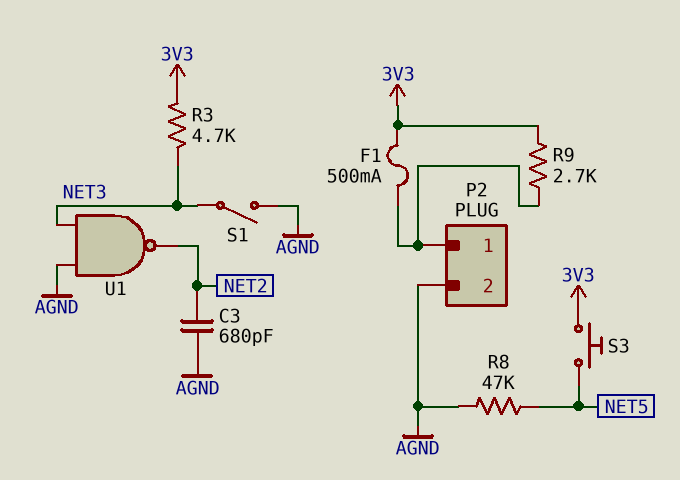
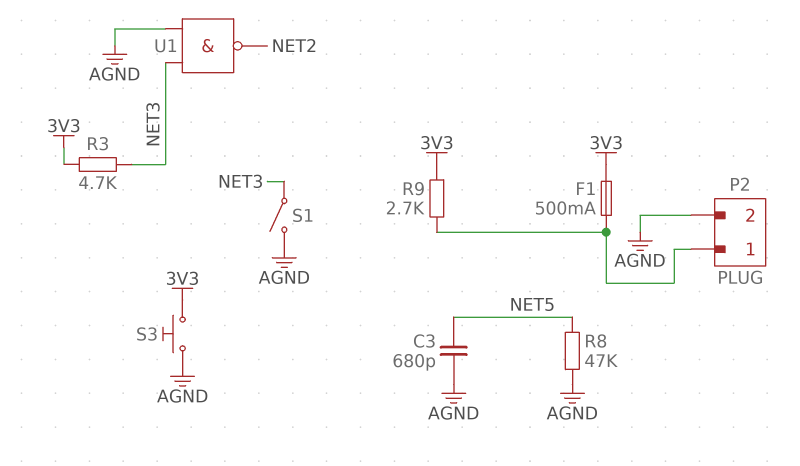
C3: 680pF (AGND, NET2) -> 680pF (AGND, NET5)
S3: button (3V3, NET5) -> button (3V3, AGND)

